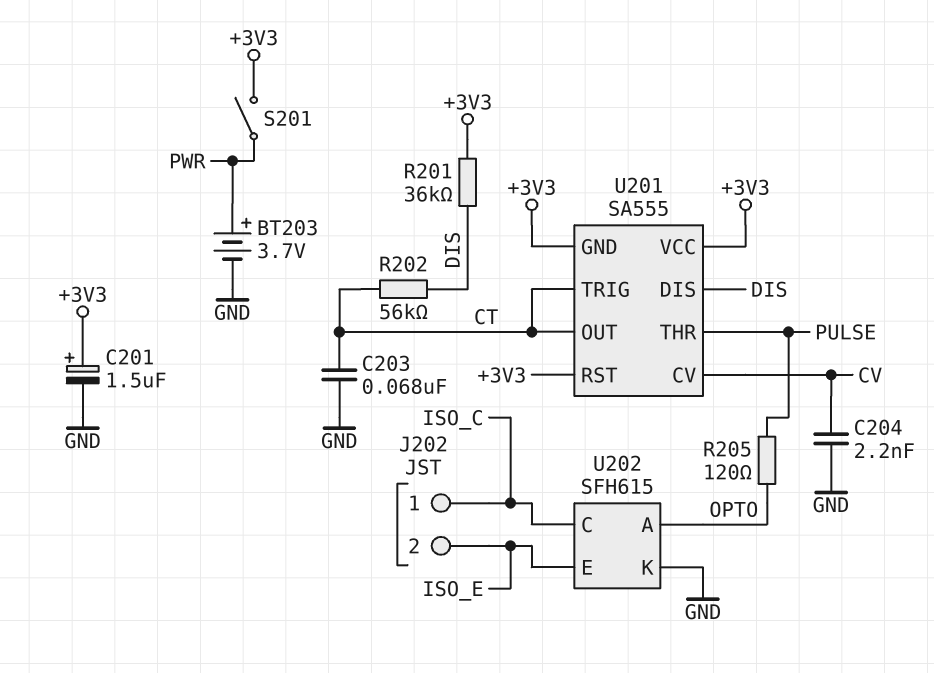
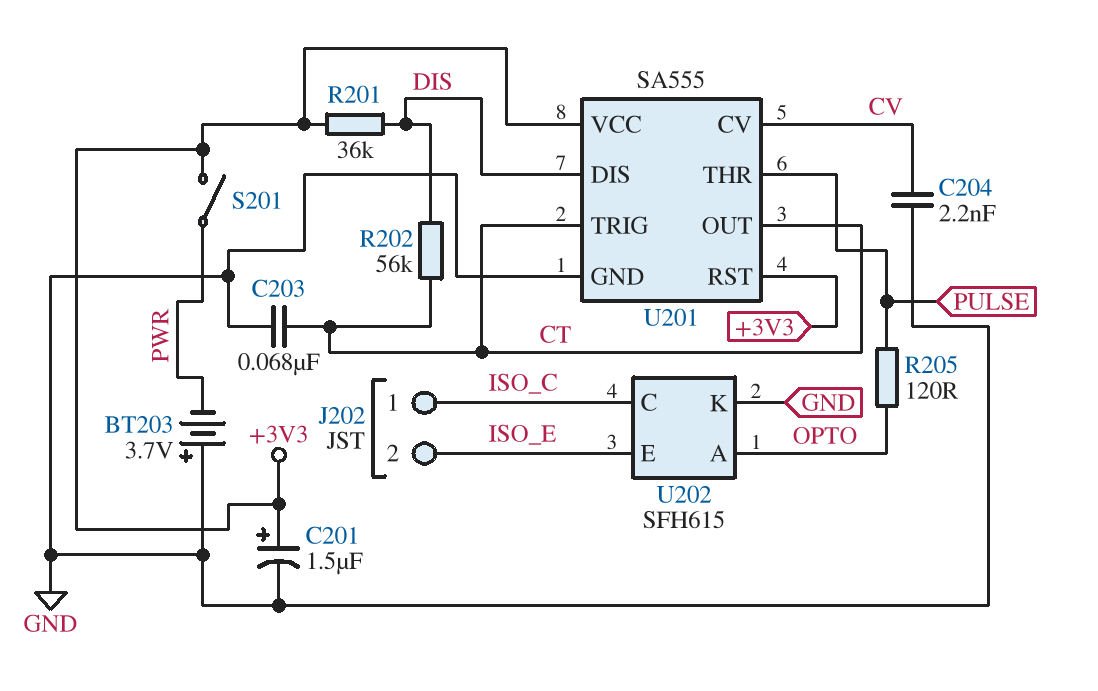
BT203: 3.7V (plus PWR, minus GND) -> 3.7V (plus GND, minus PWR)
U201 pin GND: +3V3 -> GND

